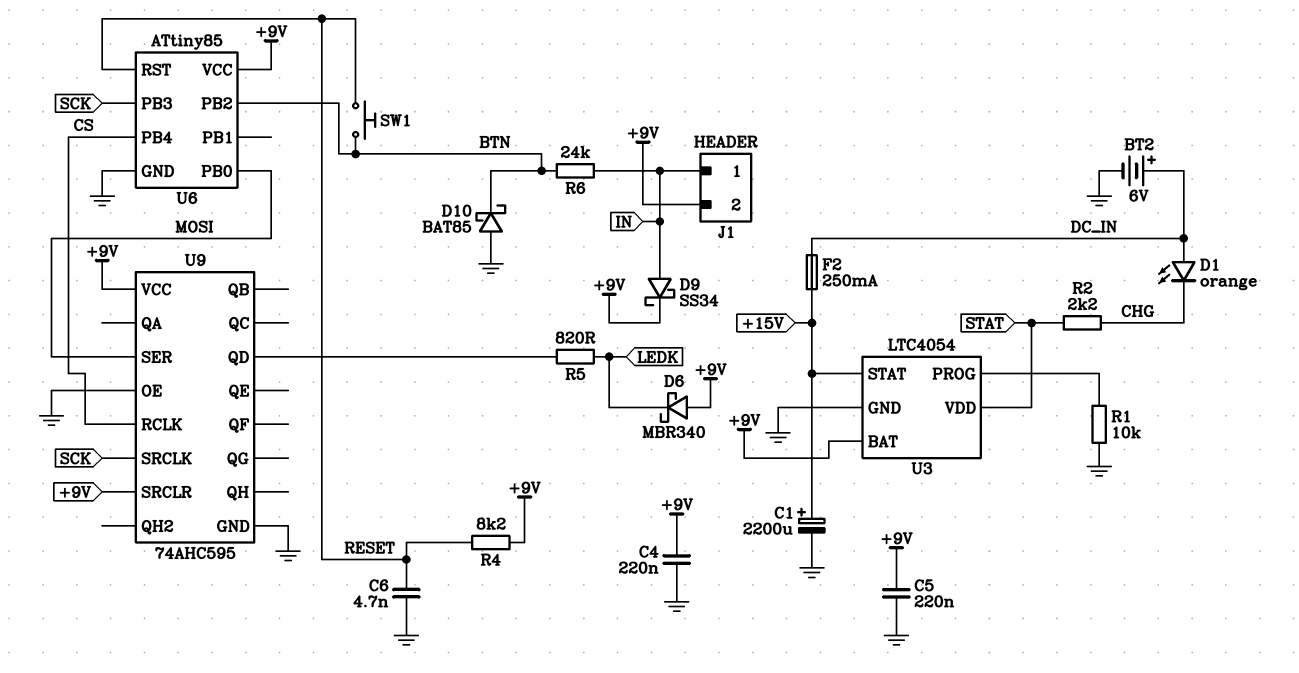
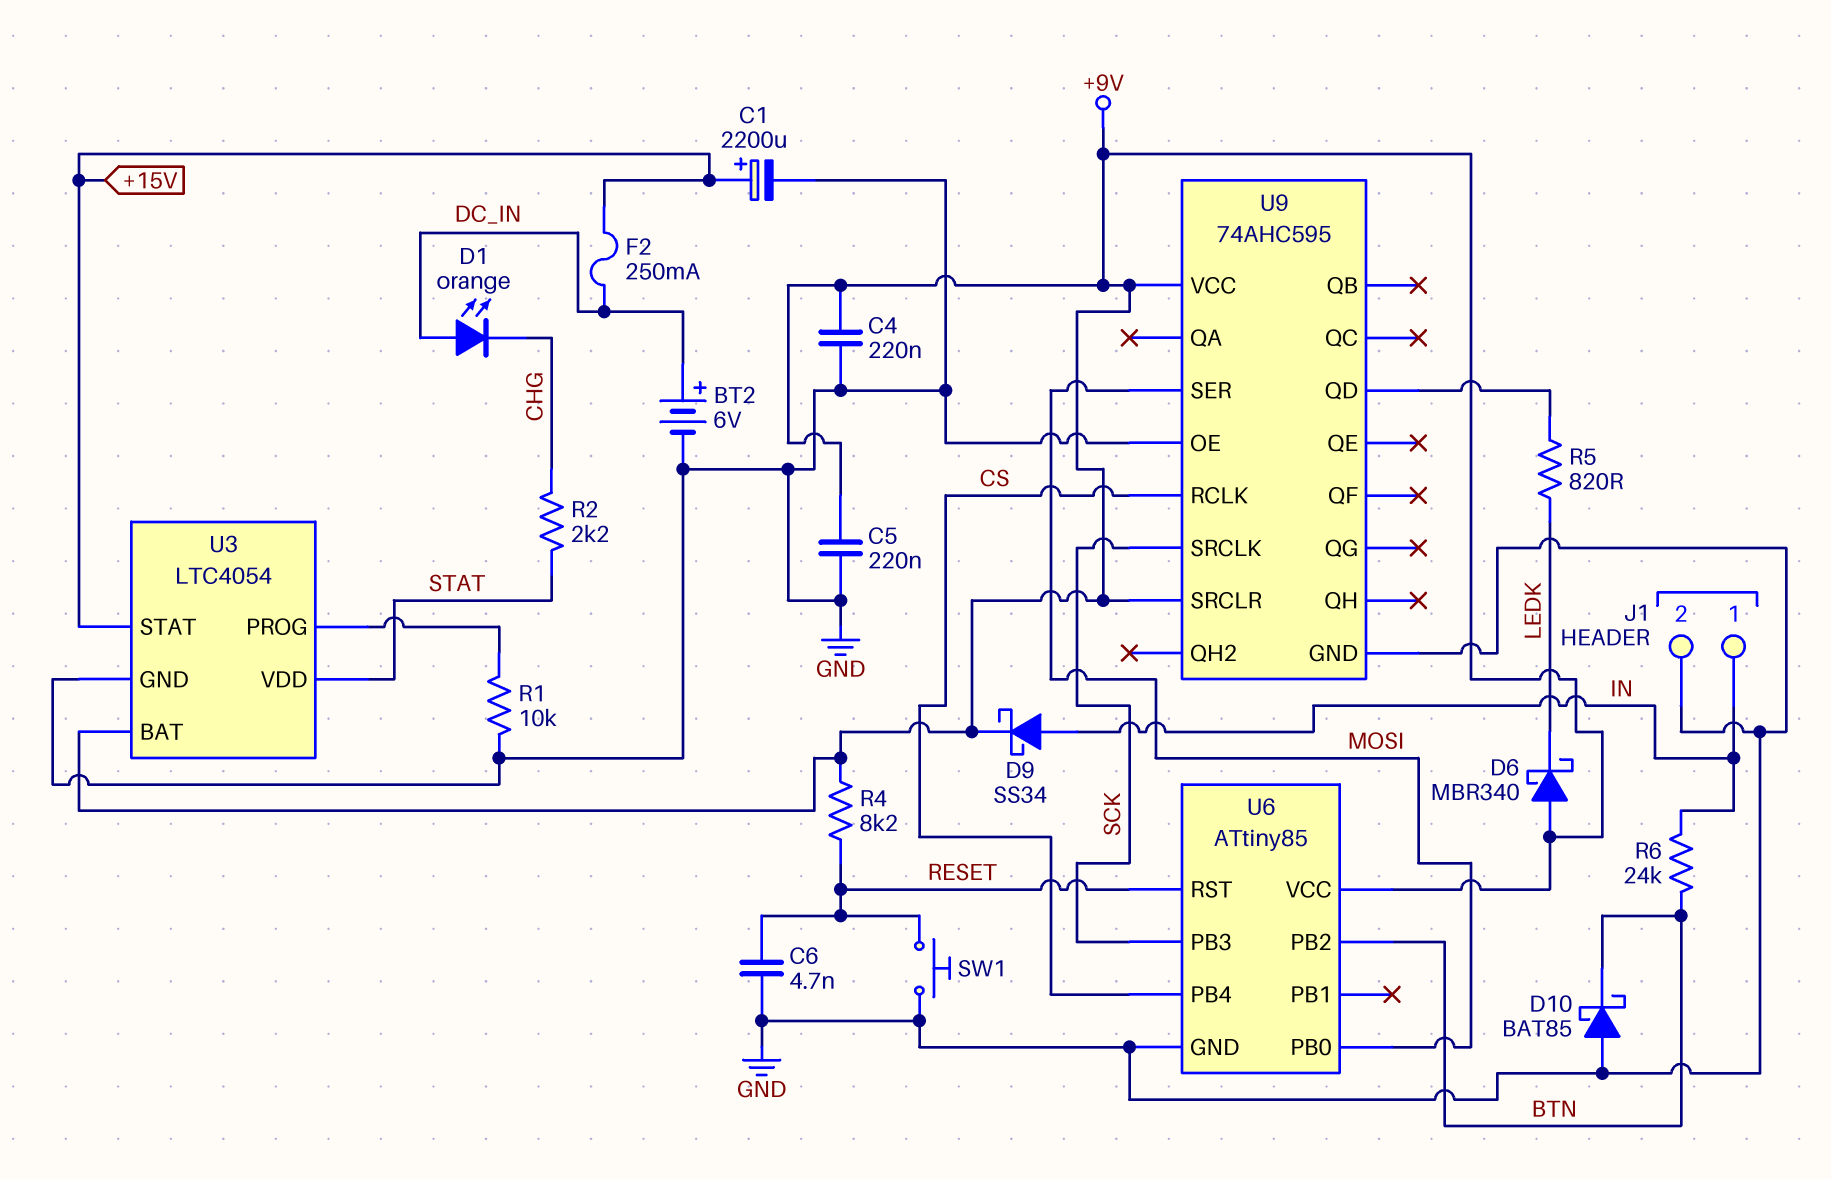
J1 pin 2: +9V -> GND
SW1: button (BTN, RESET) -> button (GND, RESET)

